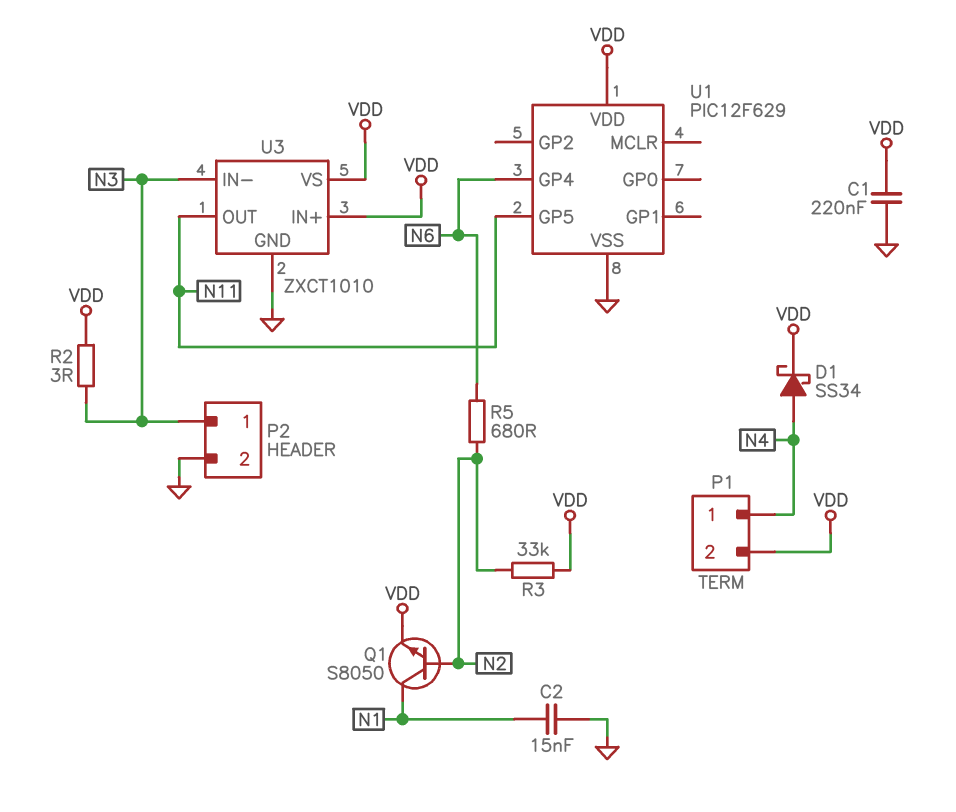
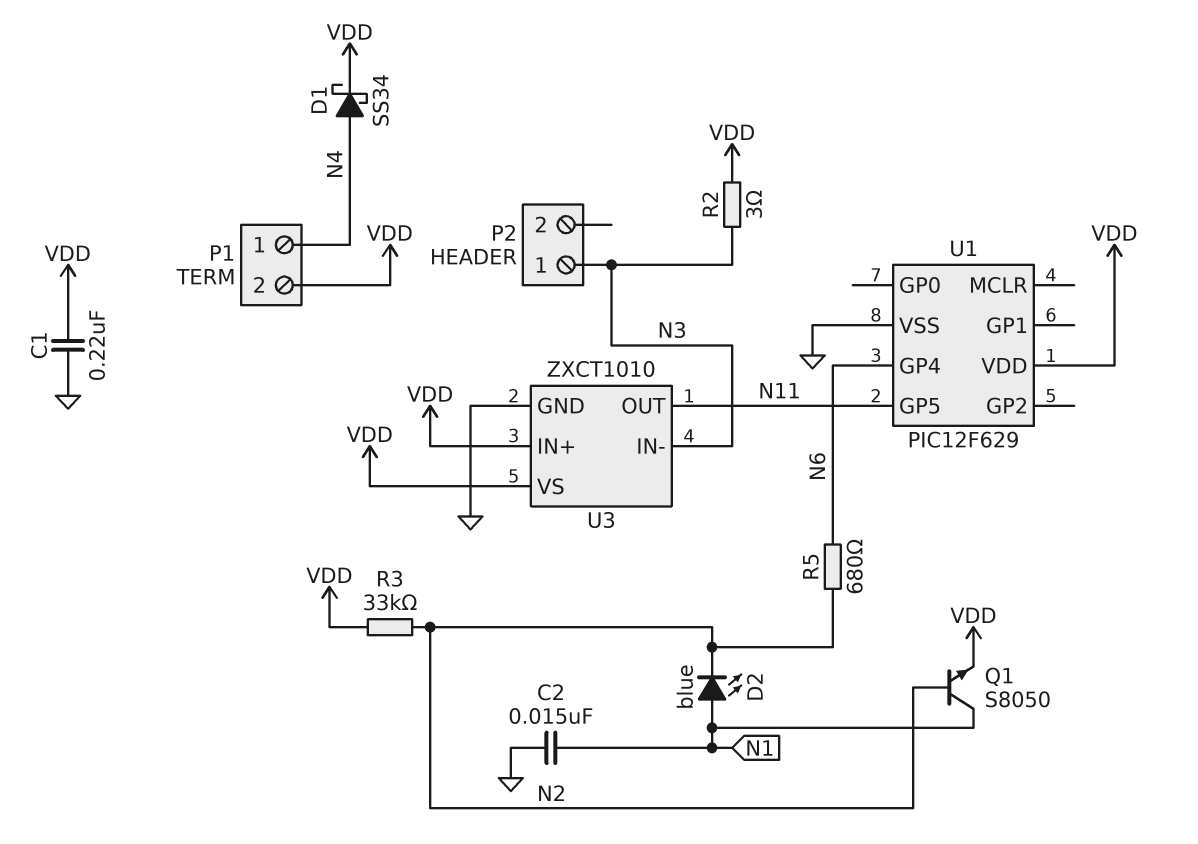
D2: none -> LED blue (A N1, K N2)
P2 pin 2: GND -> none

